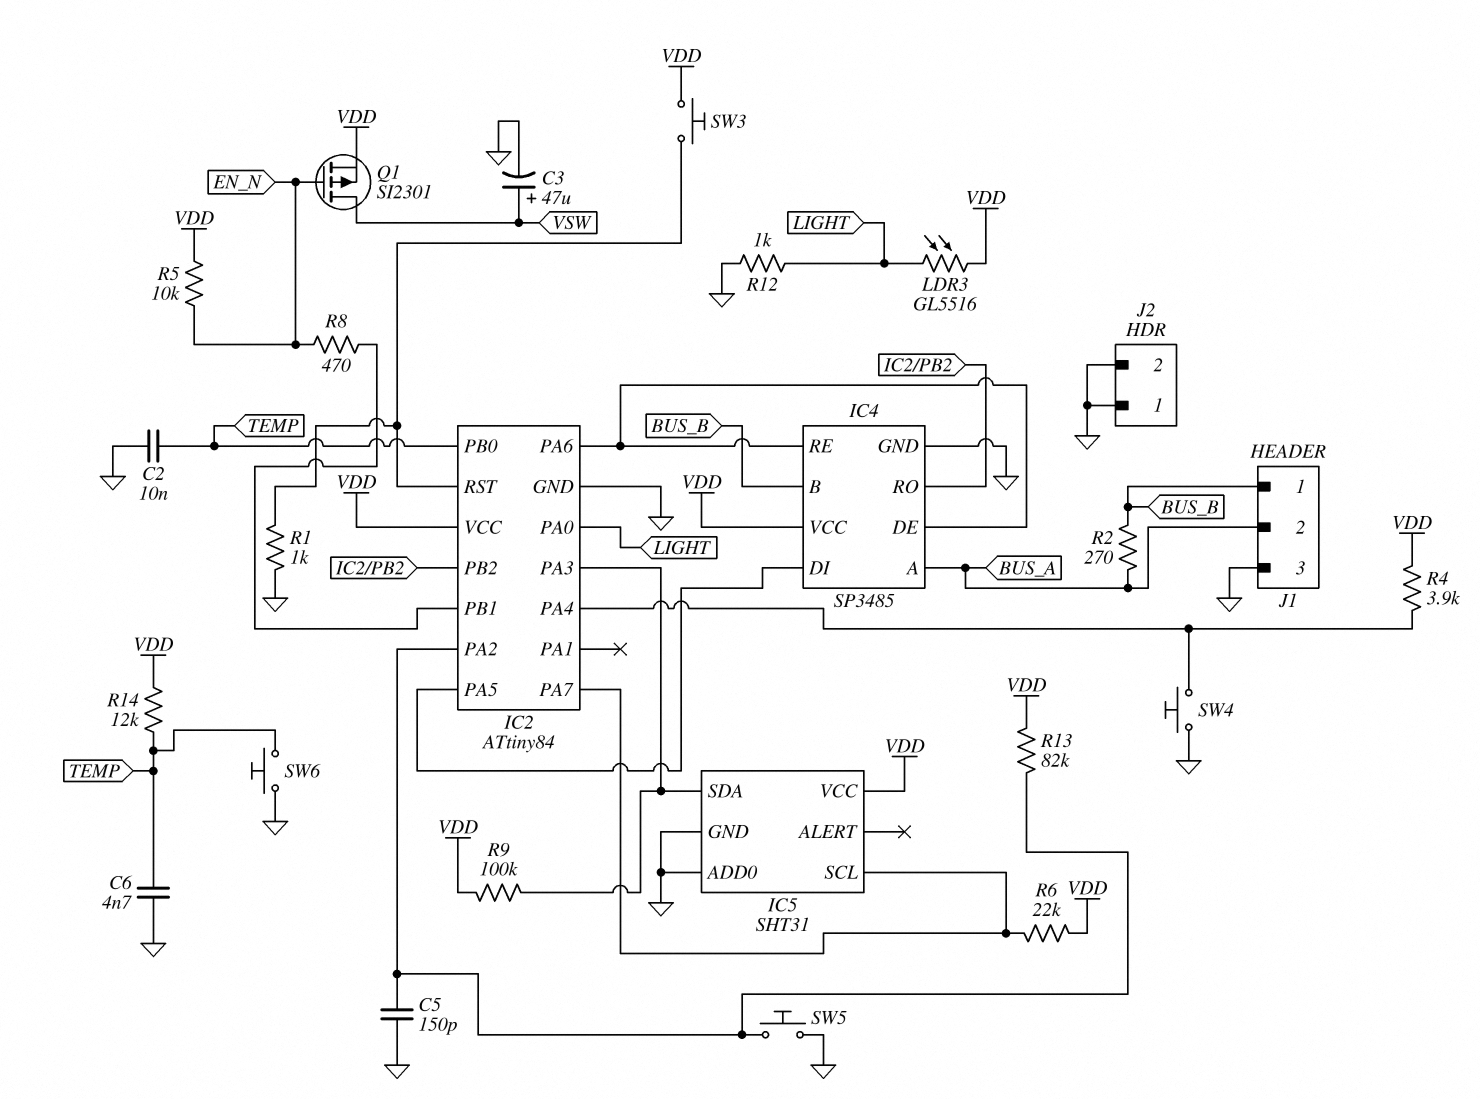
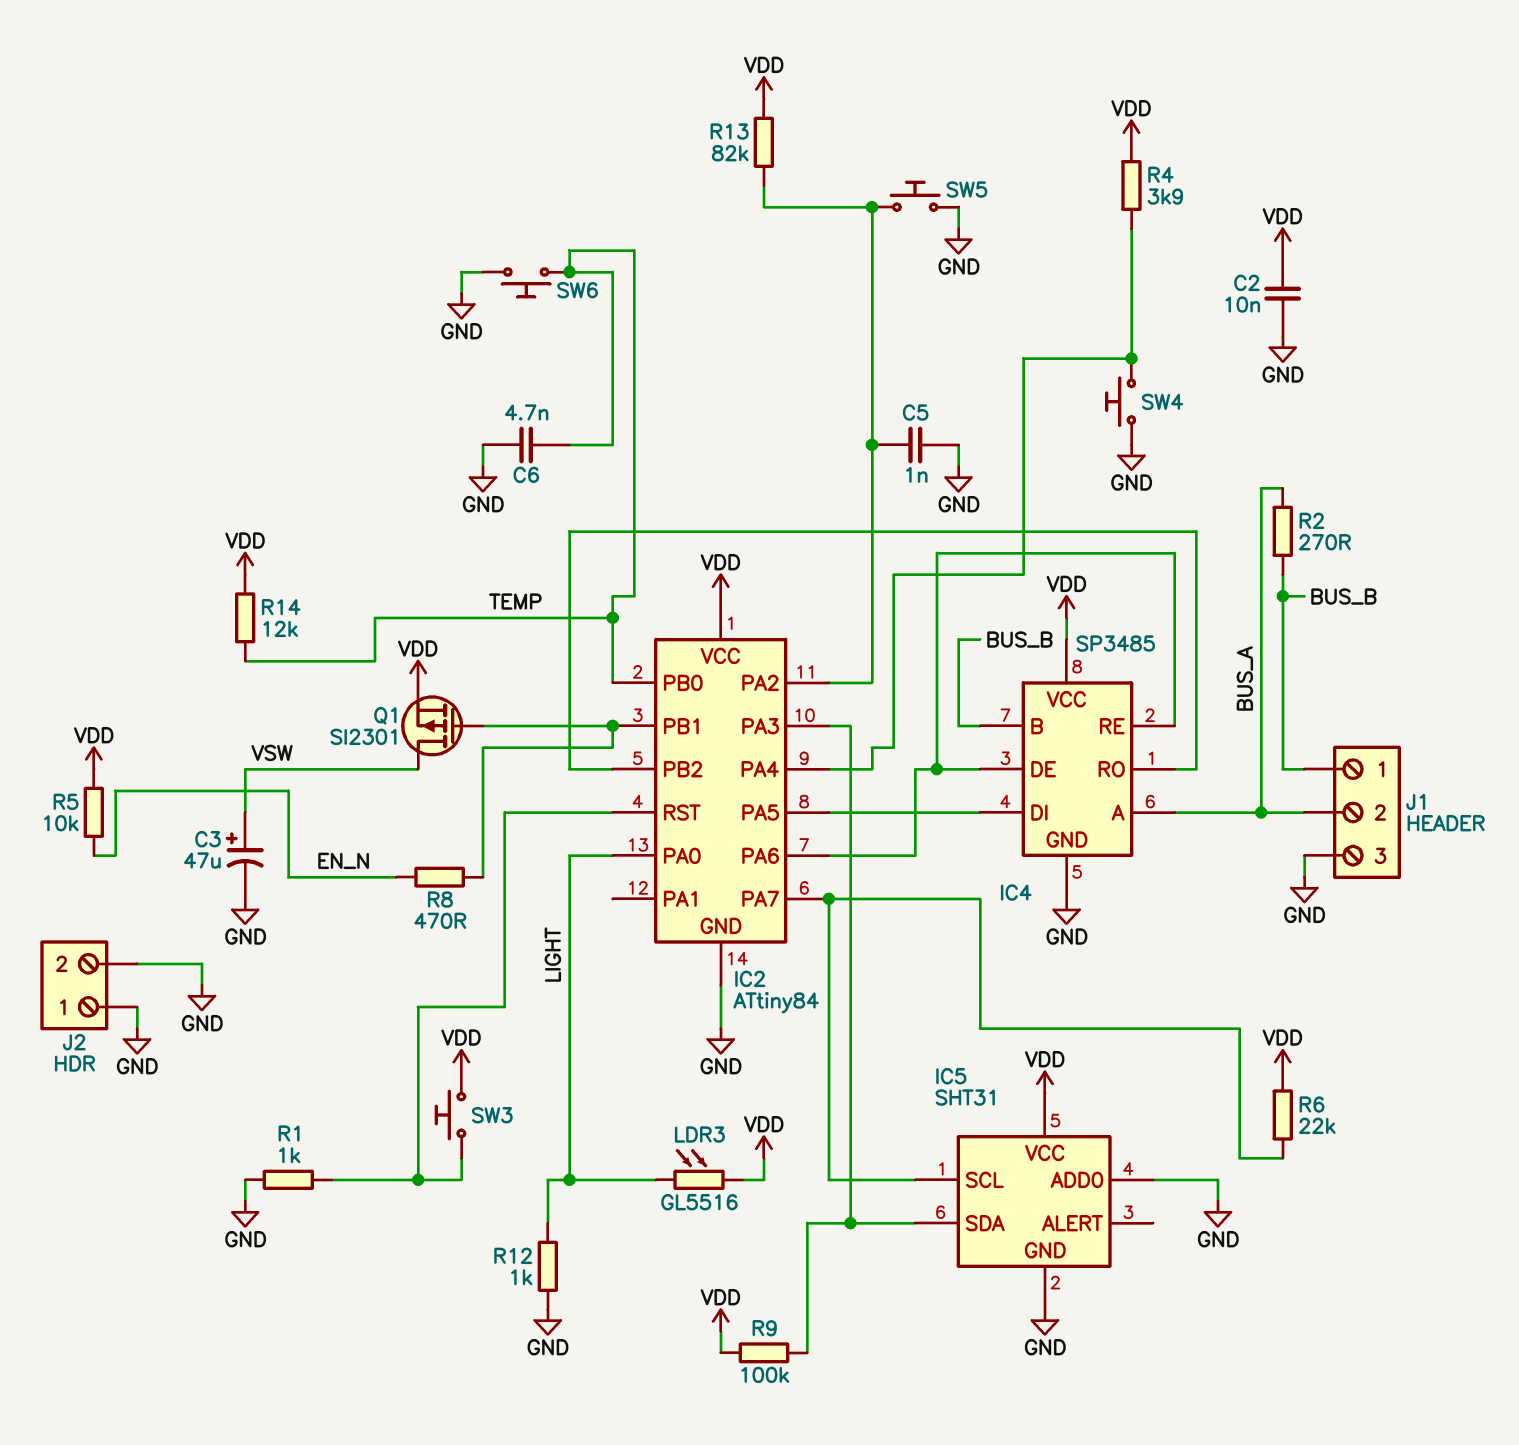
C2: 10nF (GND, TEMP) -> 10nF (GND, VDD)
C5: 150pF (GND, IC2/PA2) -> 1nF (GND, IC2/PA2)
Q1: PMOS SI2301 (G EN_N, D VSW, S VDD) -> PMOS SI2301 (G IC2/PB1, D VSW, S VDD)

